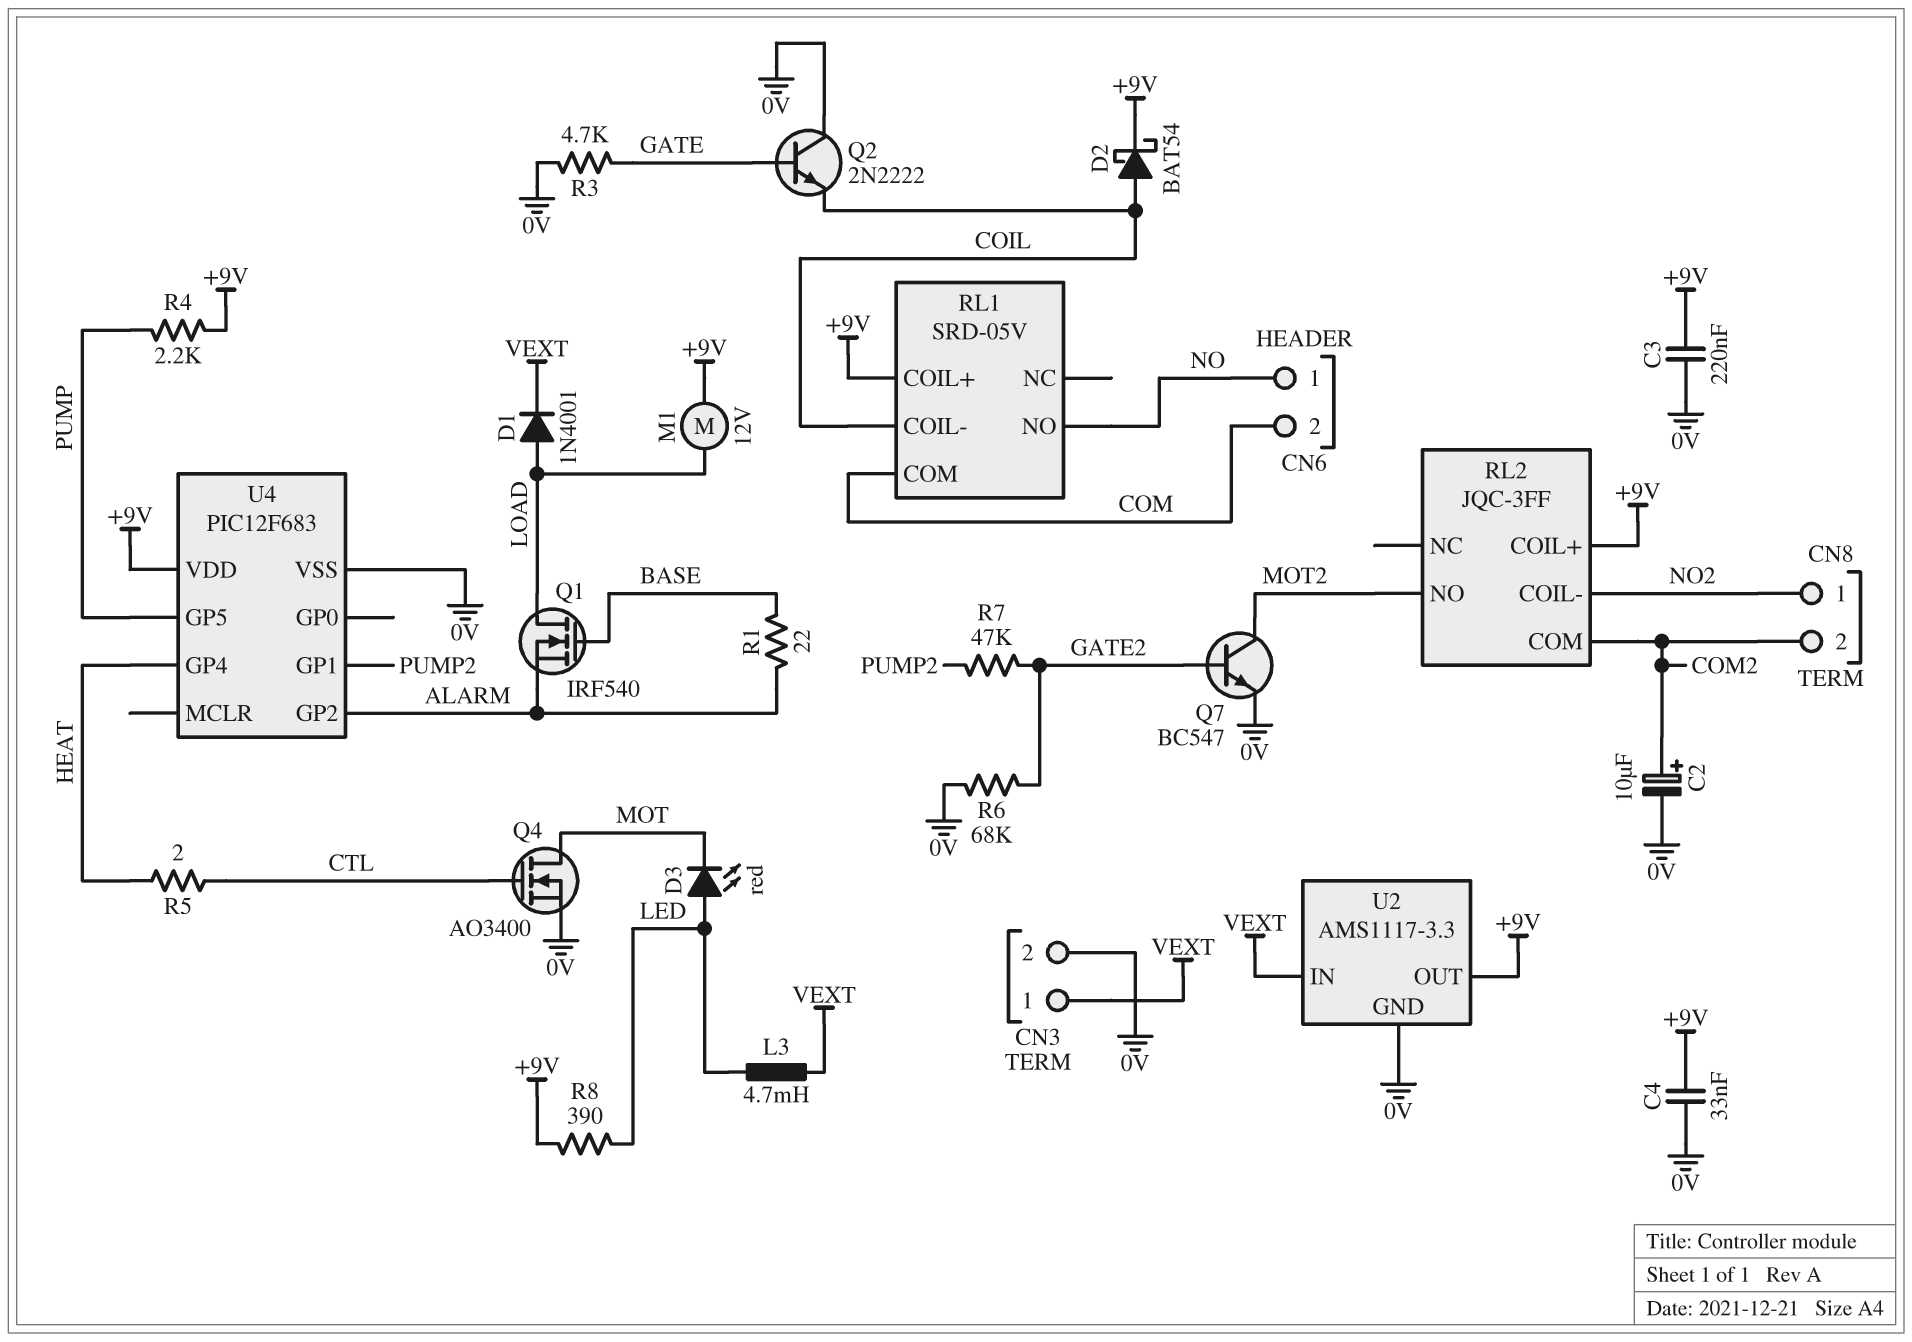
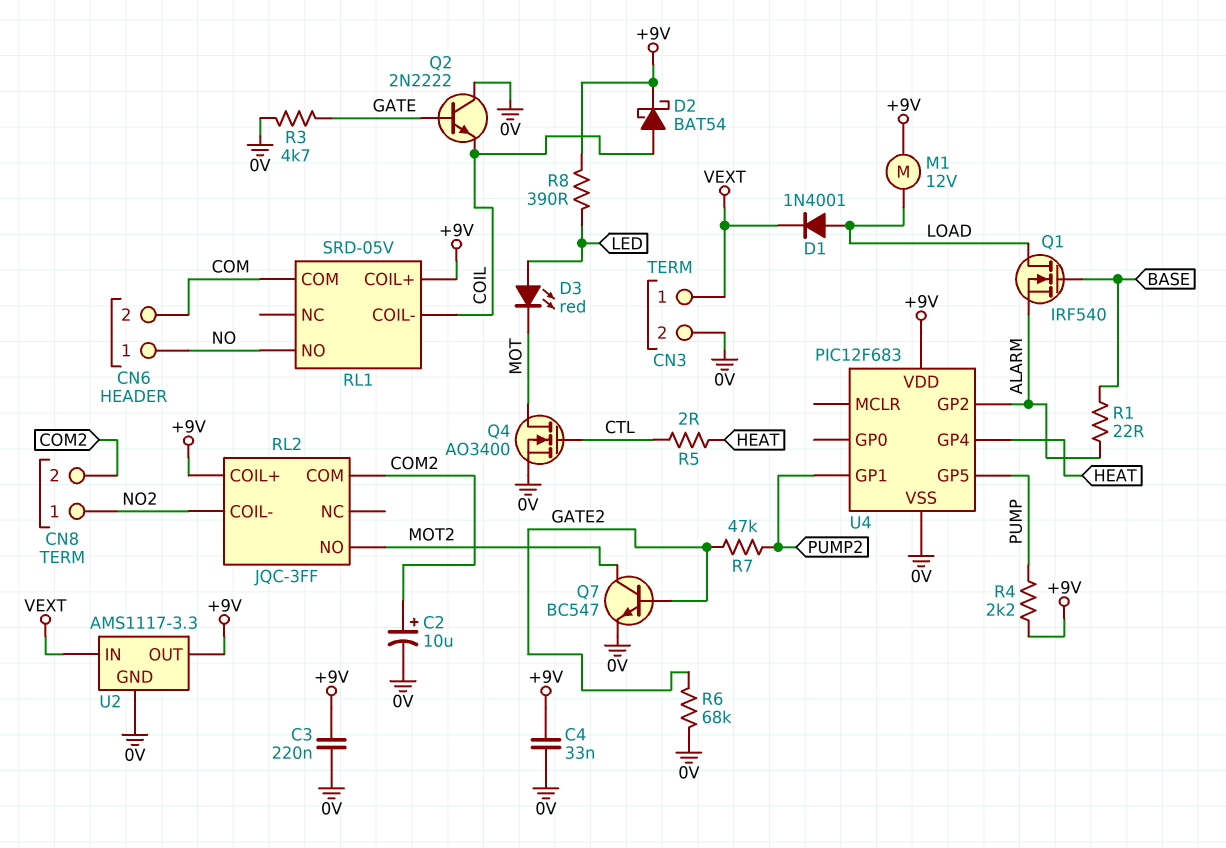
L3: 4.7mH (LED, VEXT) -> none

